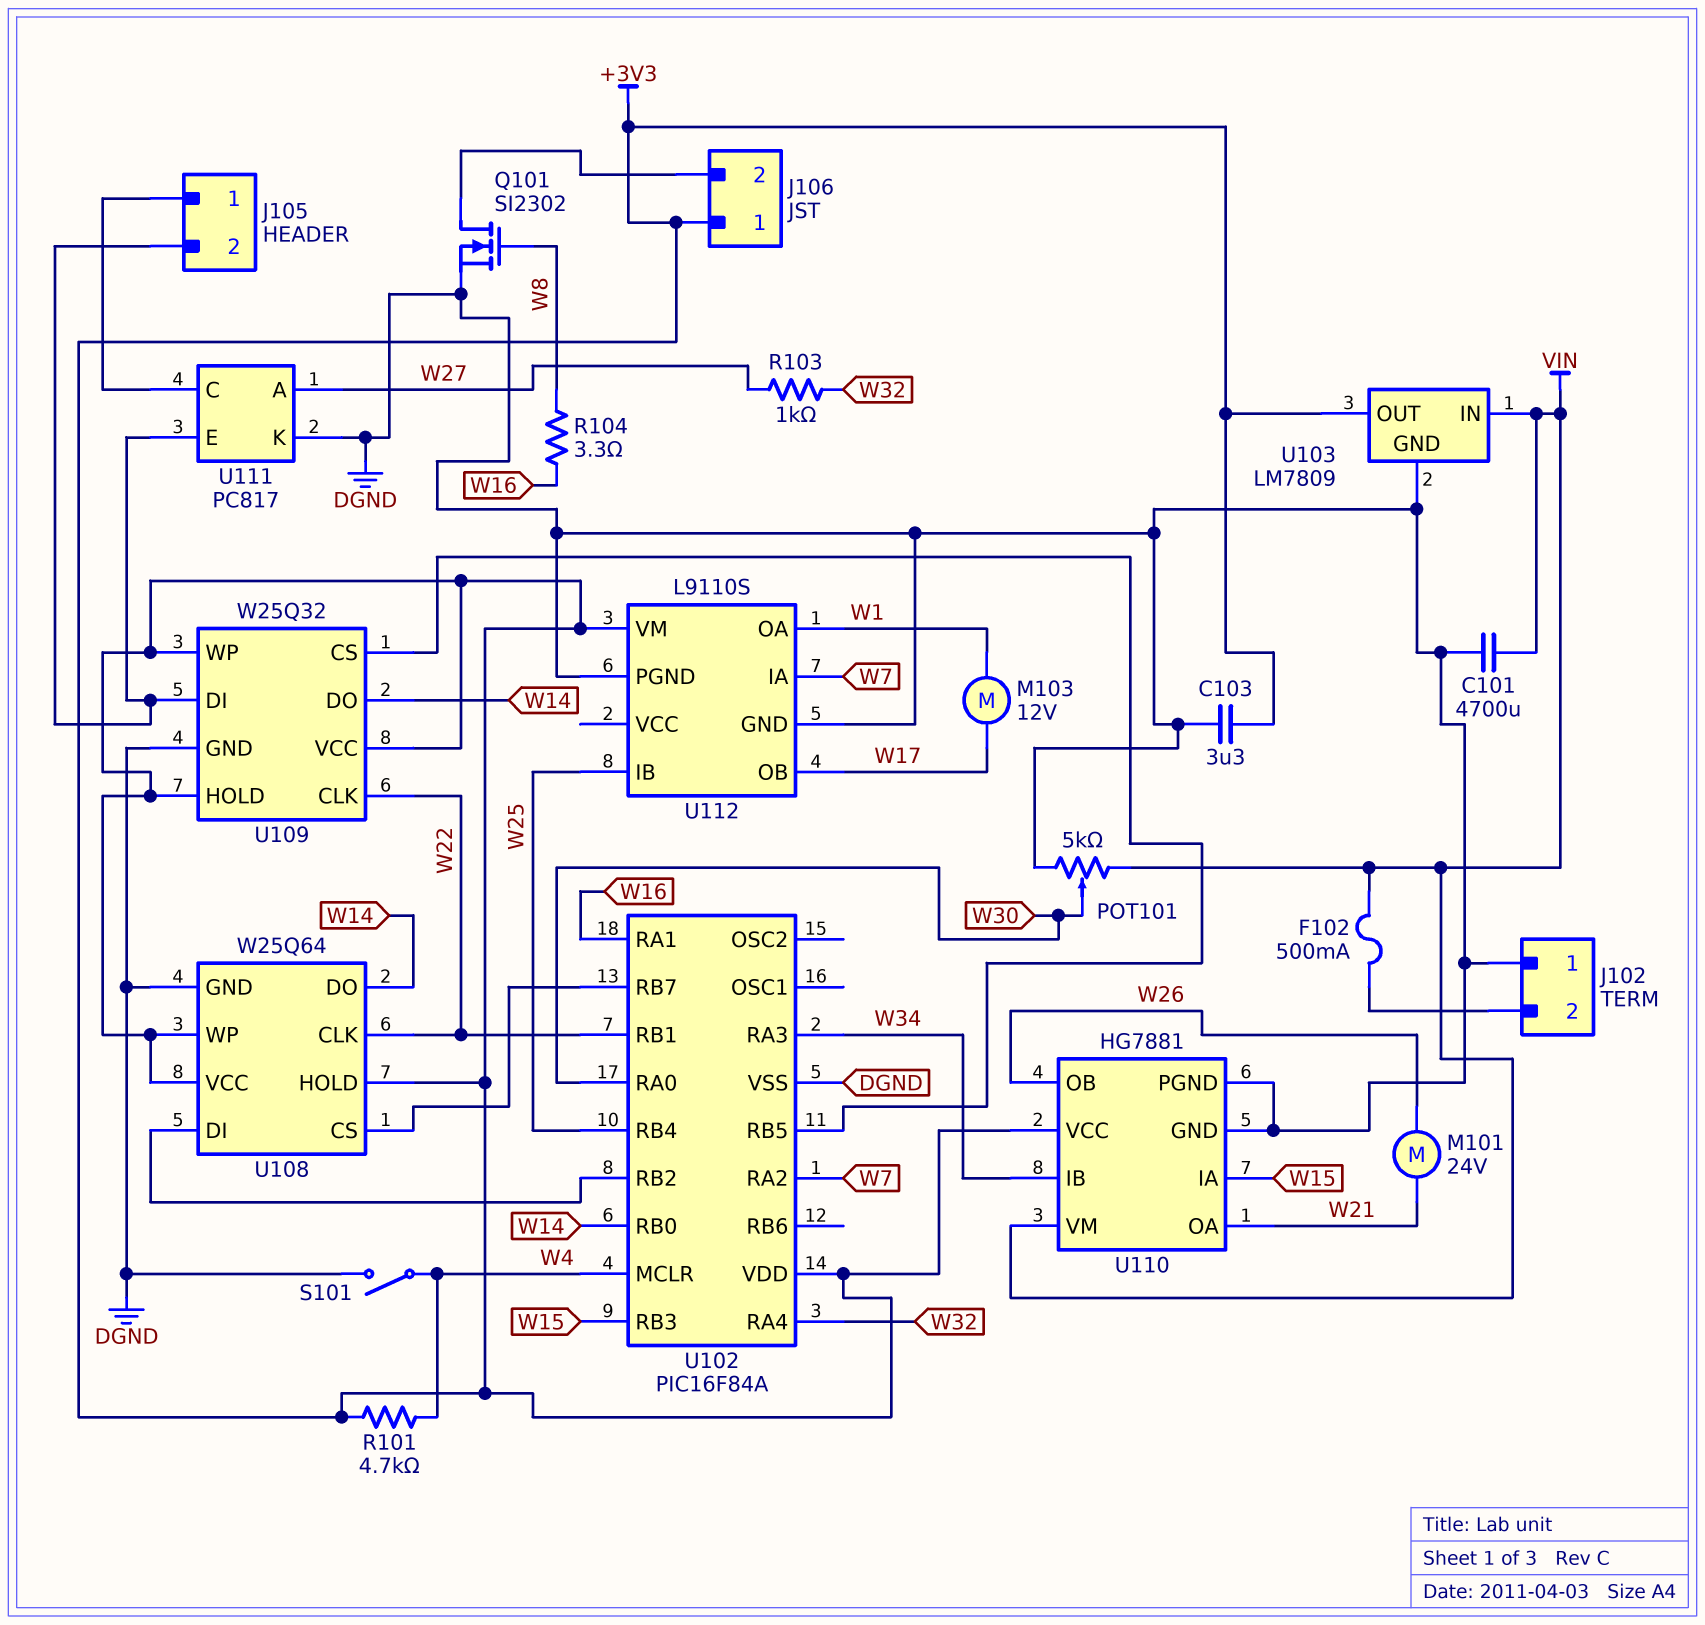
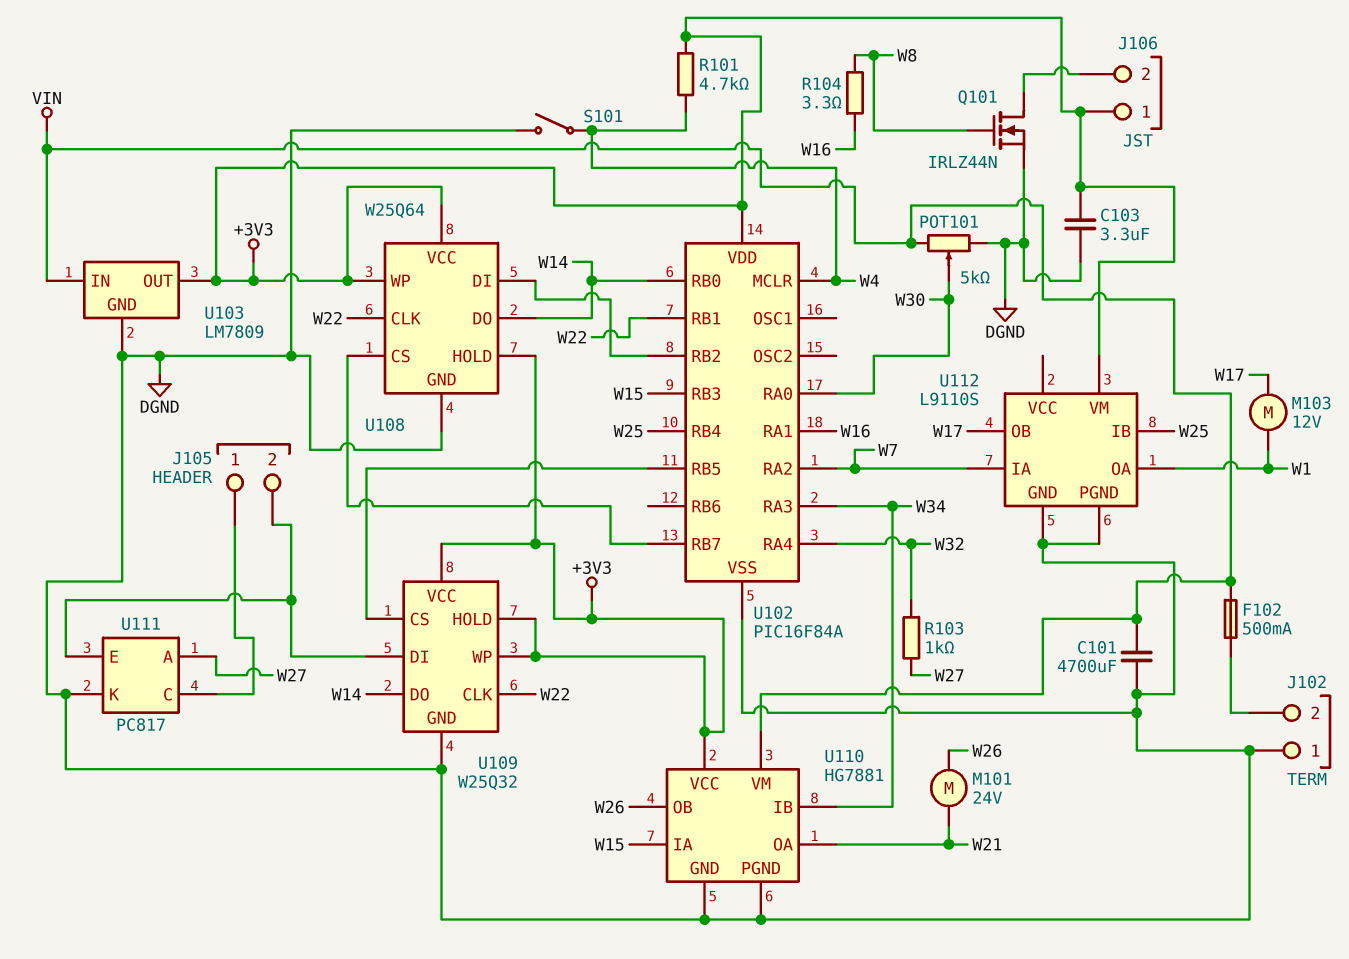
Q101: NMOS SI2302 (G W8, D J106/2, S DGND) -> NMOS IRLZ44N (G W8, D J106/2, S DGND)

